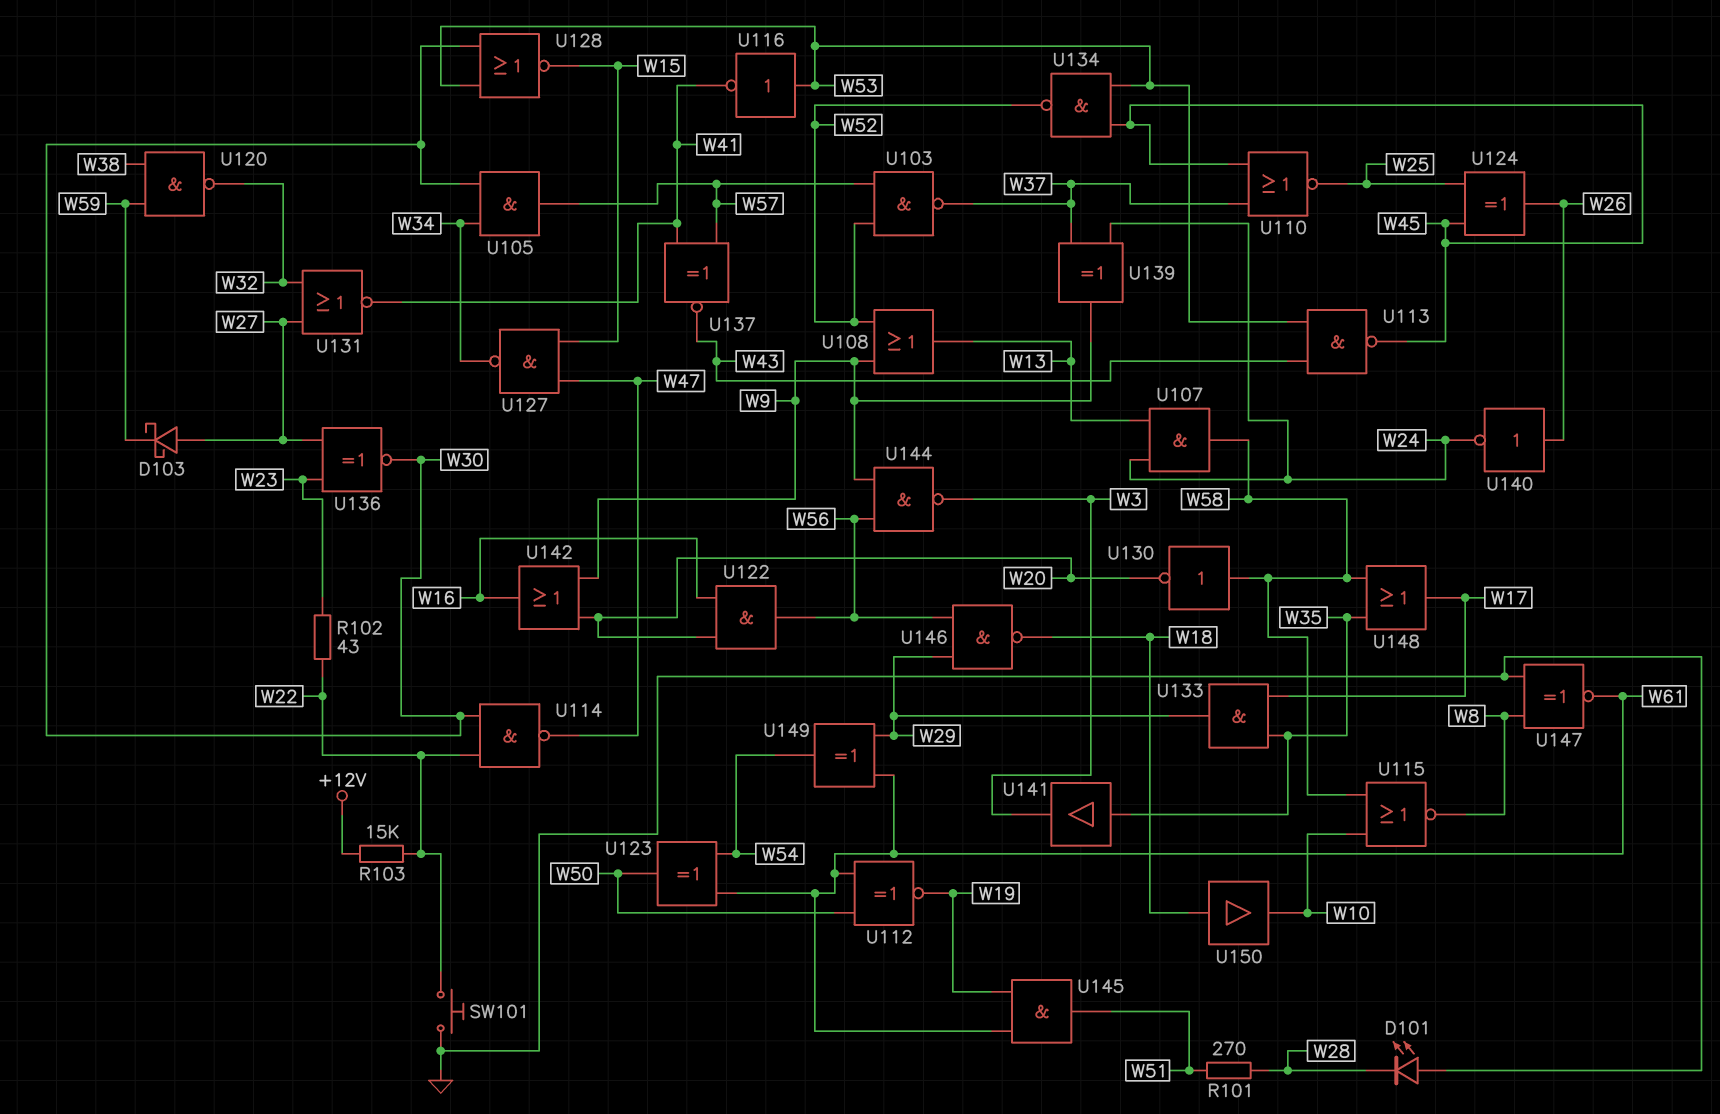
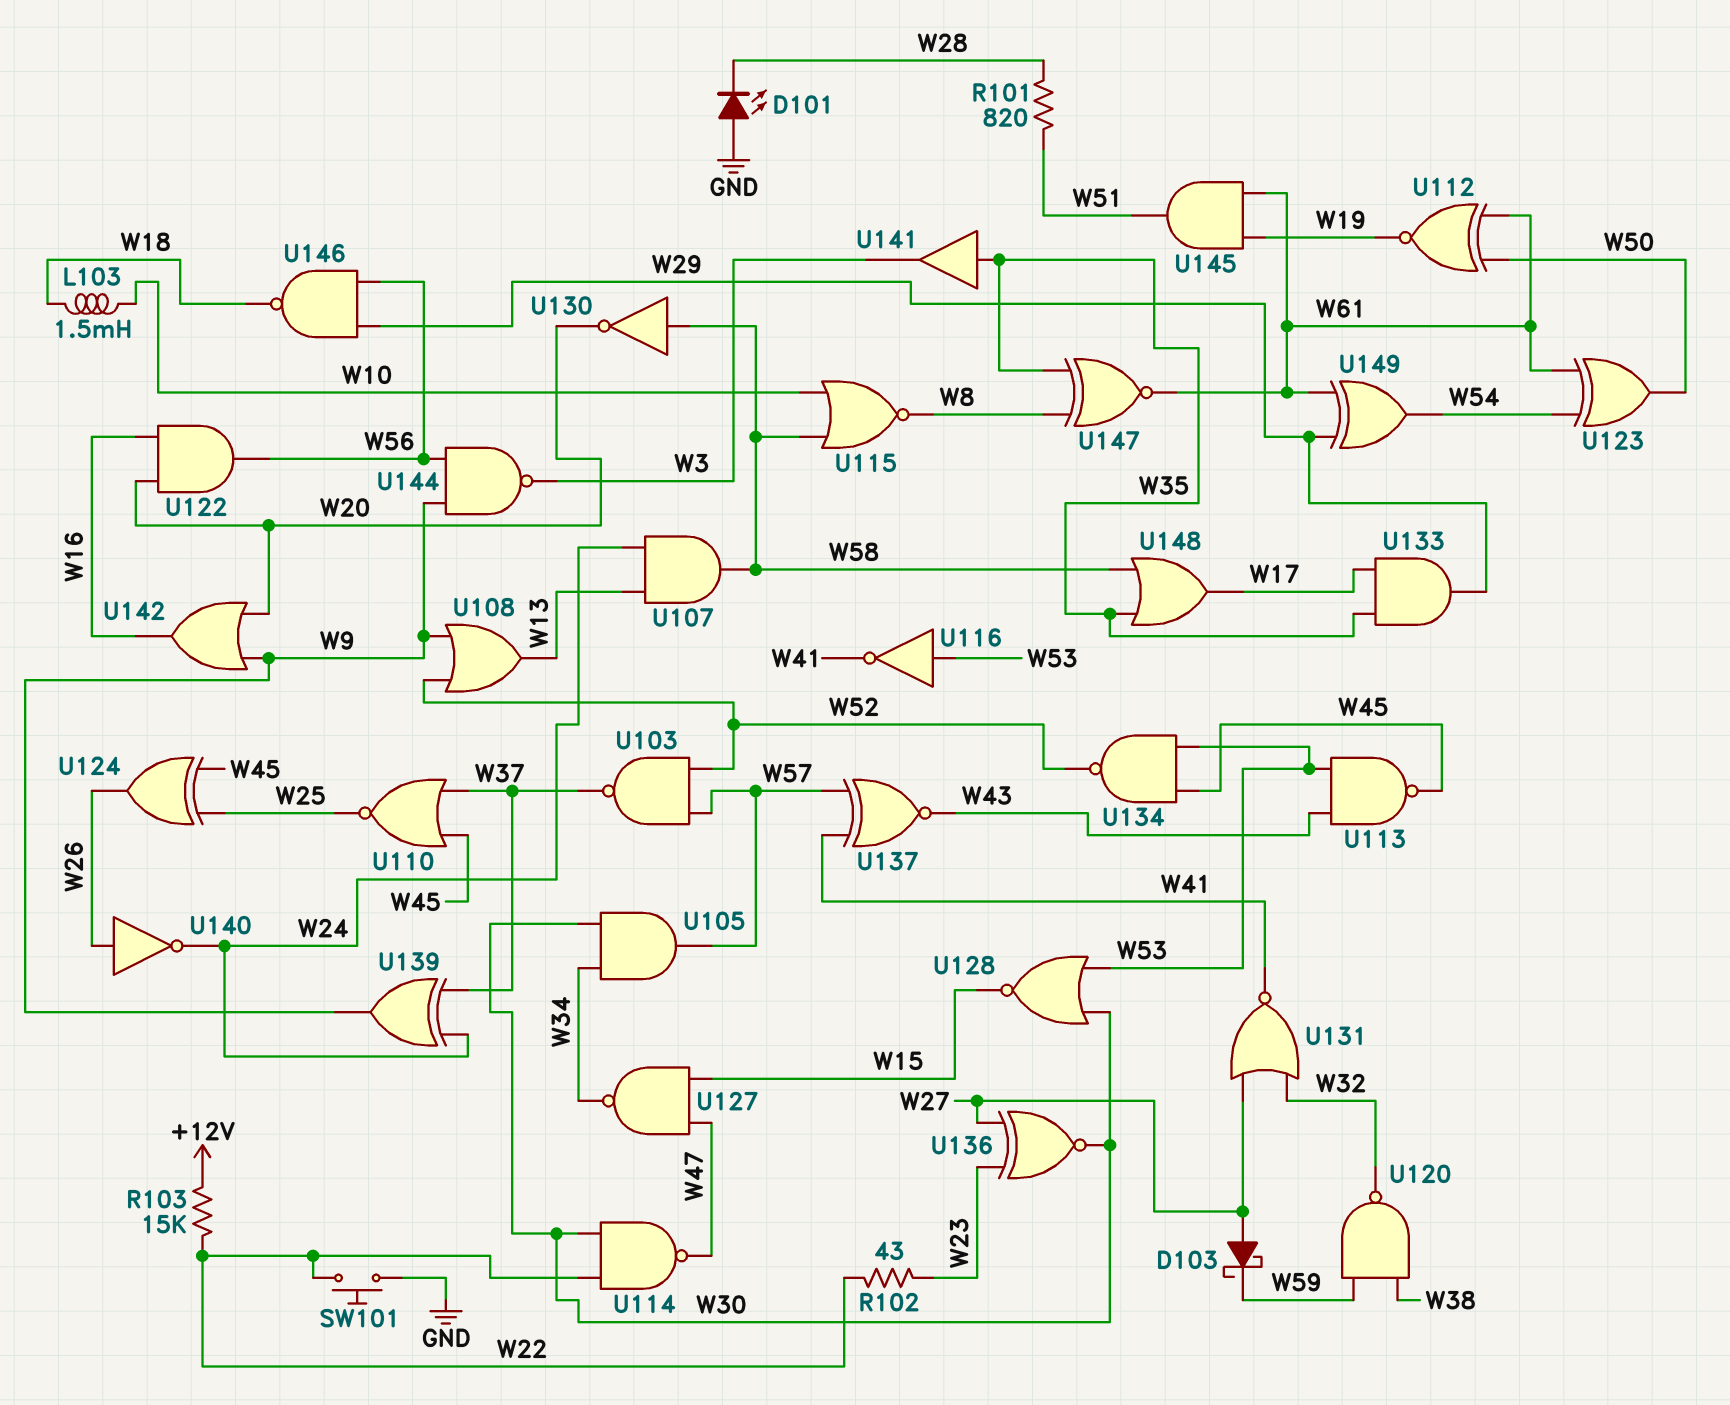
L103: none -> 1.5mH (W10, W18)
R101: 270 (W28, W51) -> 820 (W28, W51)
U147: XNOR (in GND, in W8, out W61) -> XNOR (in W8, in W35, out W61)
U150: buffer (in W18, out W10) -> none

